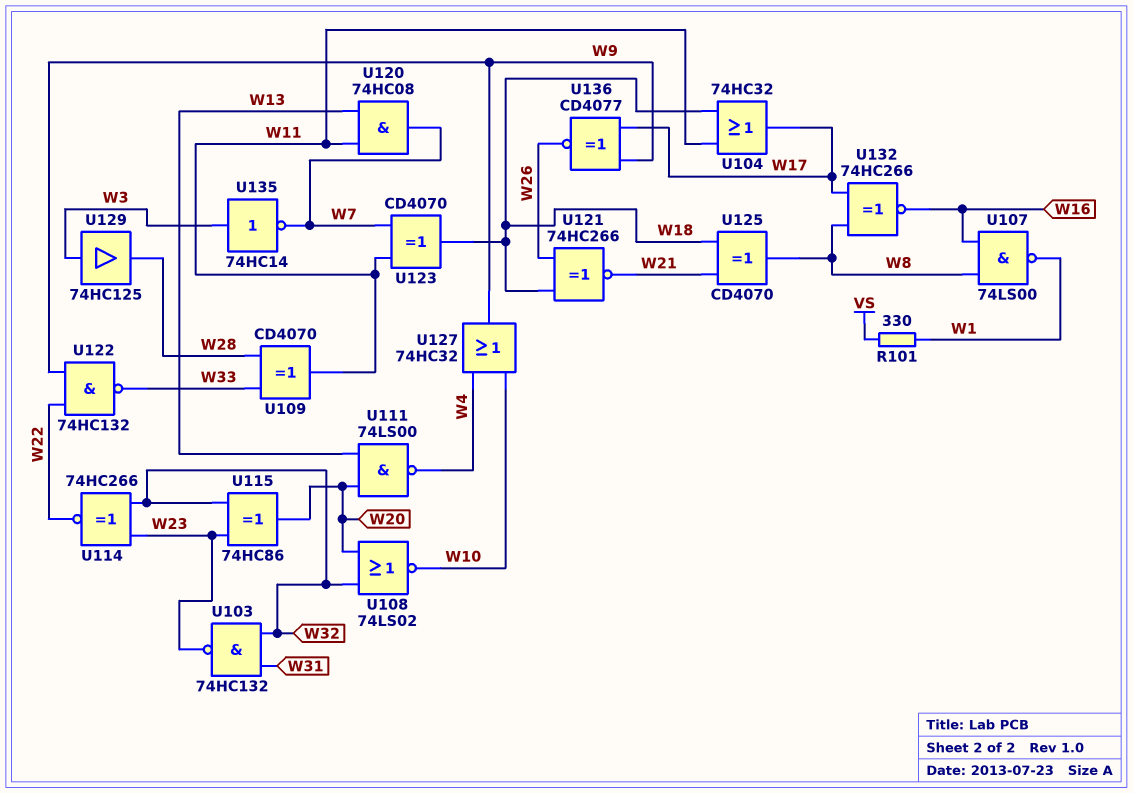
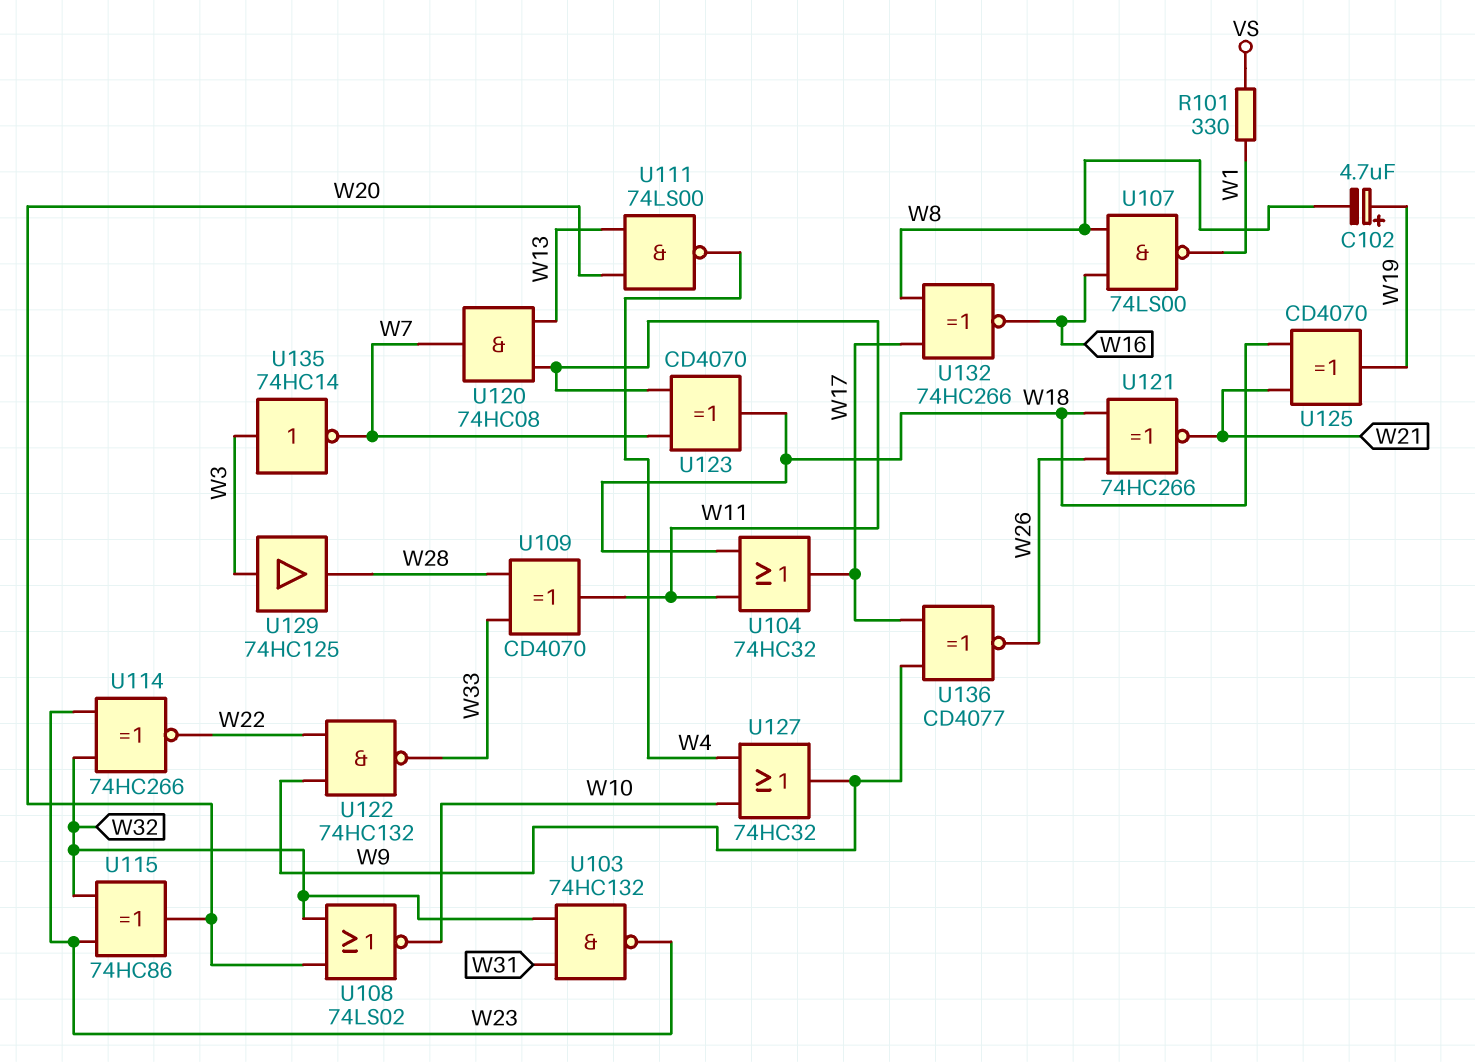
C102: none -> 4.7uF (plus W19, minus W8)
U125: XOR CD4070 (in W18, in W21, out W8) -> XOR CD4070 (in W18, in W21, out W19)

